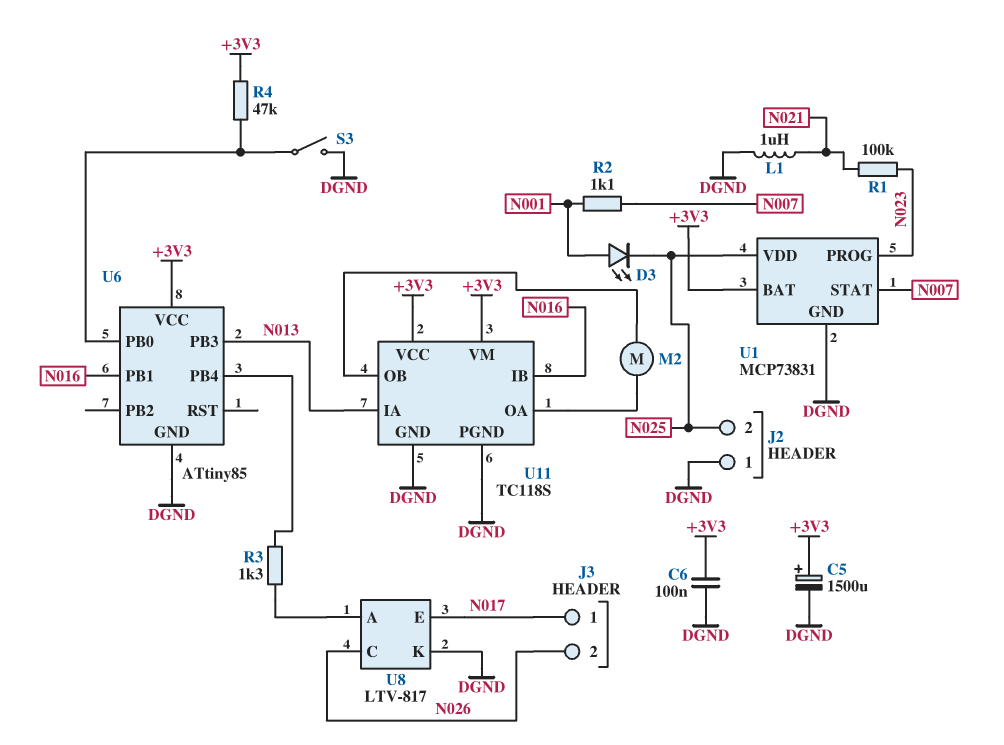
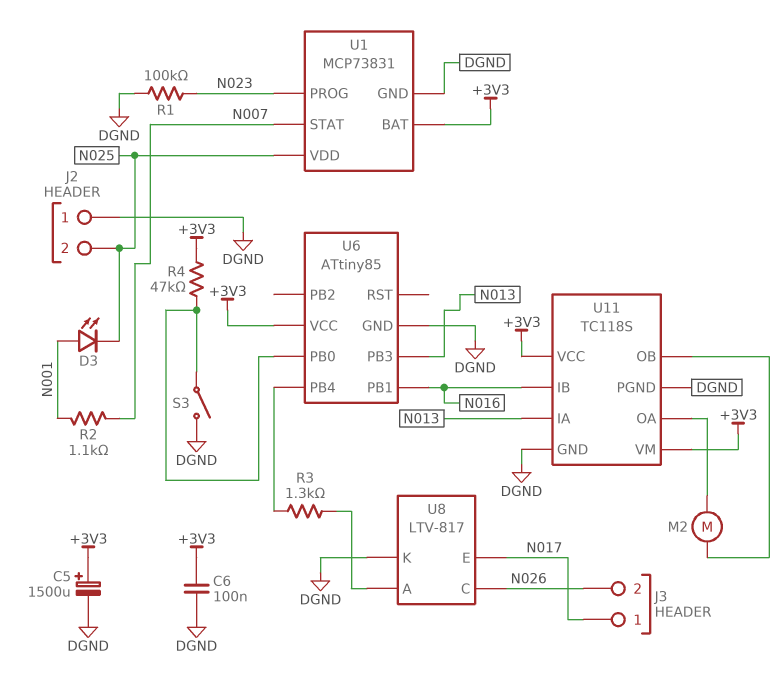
L1: 1uH (DGND, N021) -> none
R1: 100k (N021, N023) -> 100k (DGND, N023)

